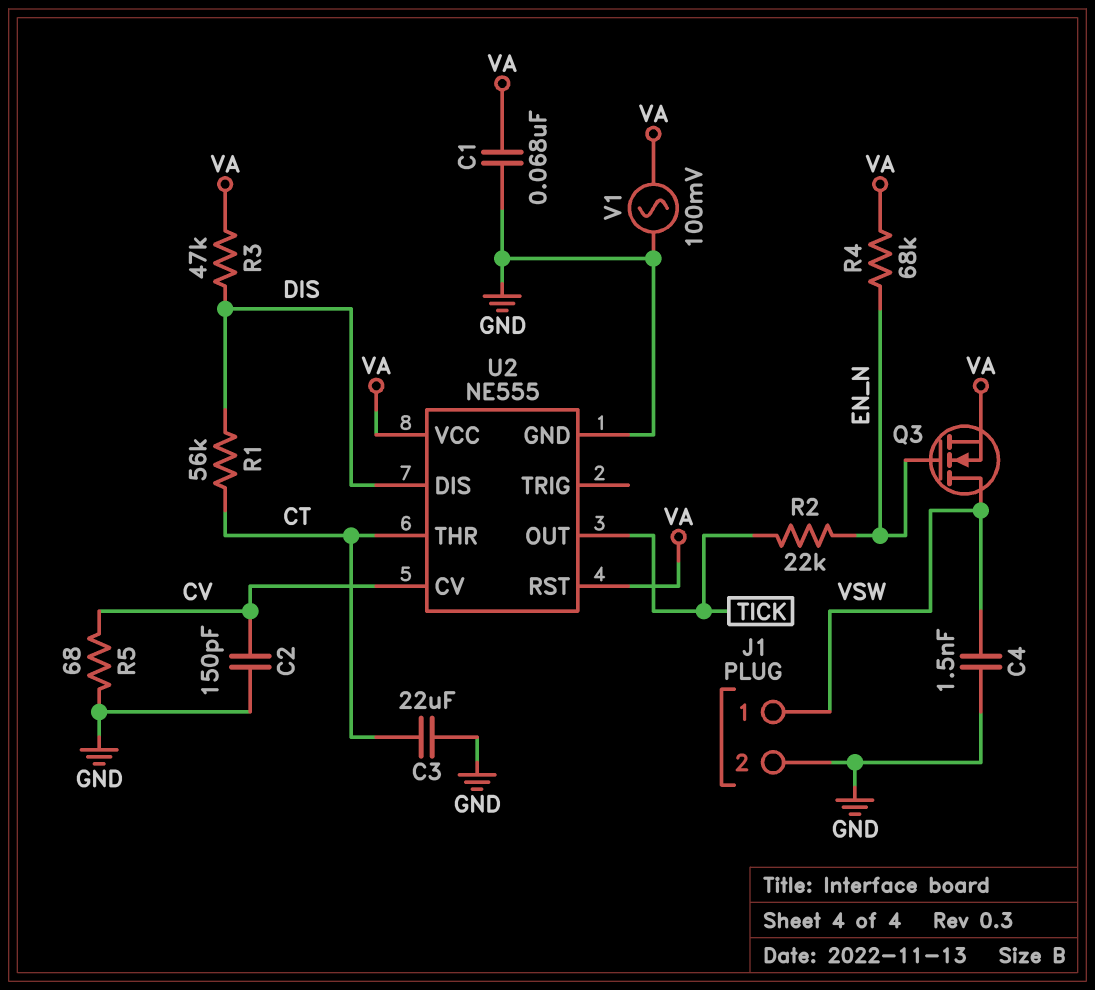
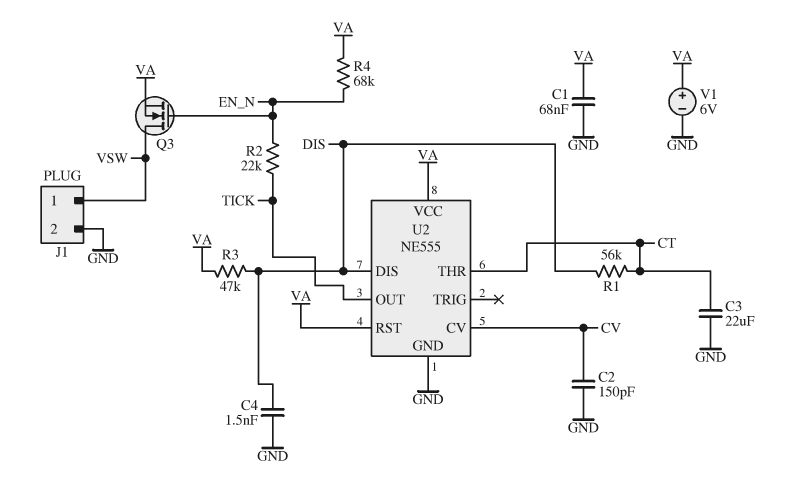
C4: 1.5nF (GND, VSW) -> 1.5nF (DIS, GND)
R5: 68 (CV, GND) -> none
V1: AC 100mV (GND, VA) -> 6V (plus VA, minus GND)

